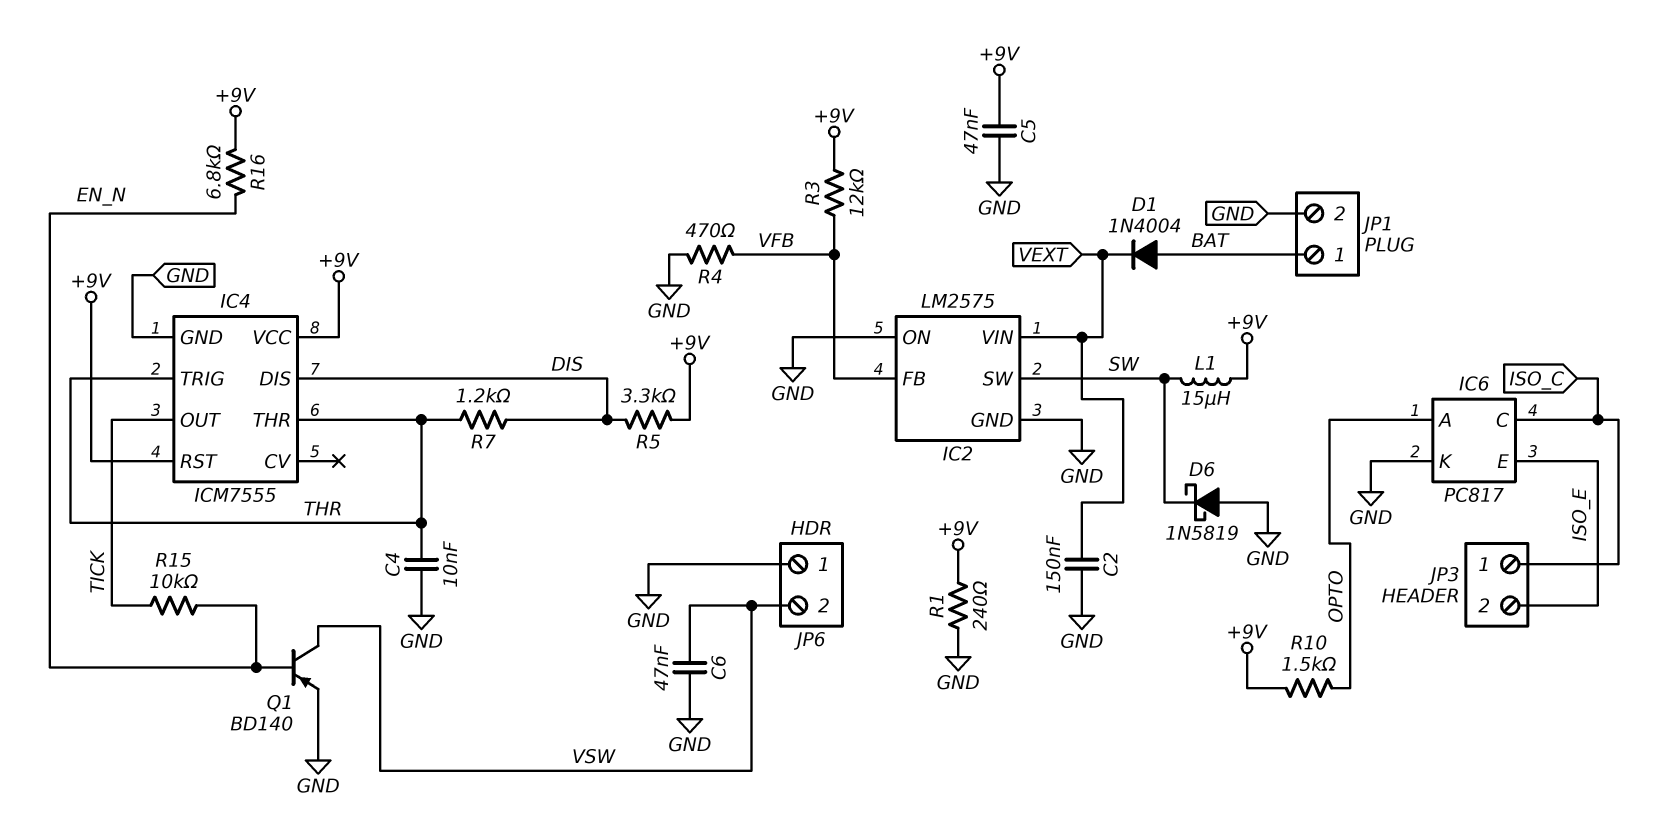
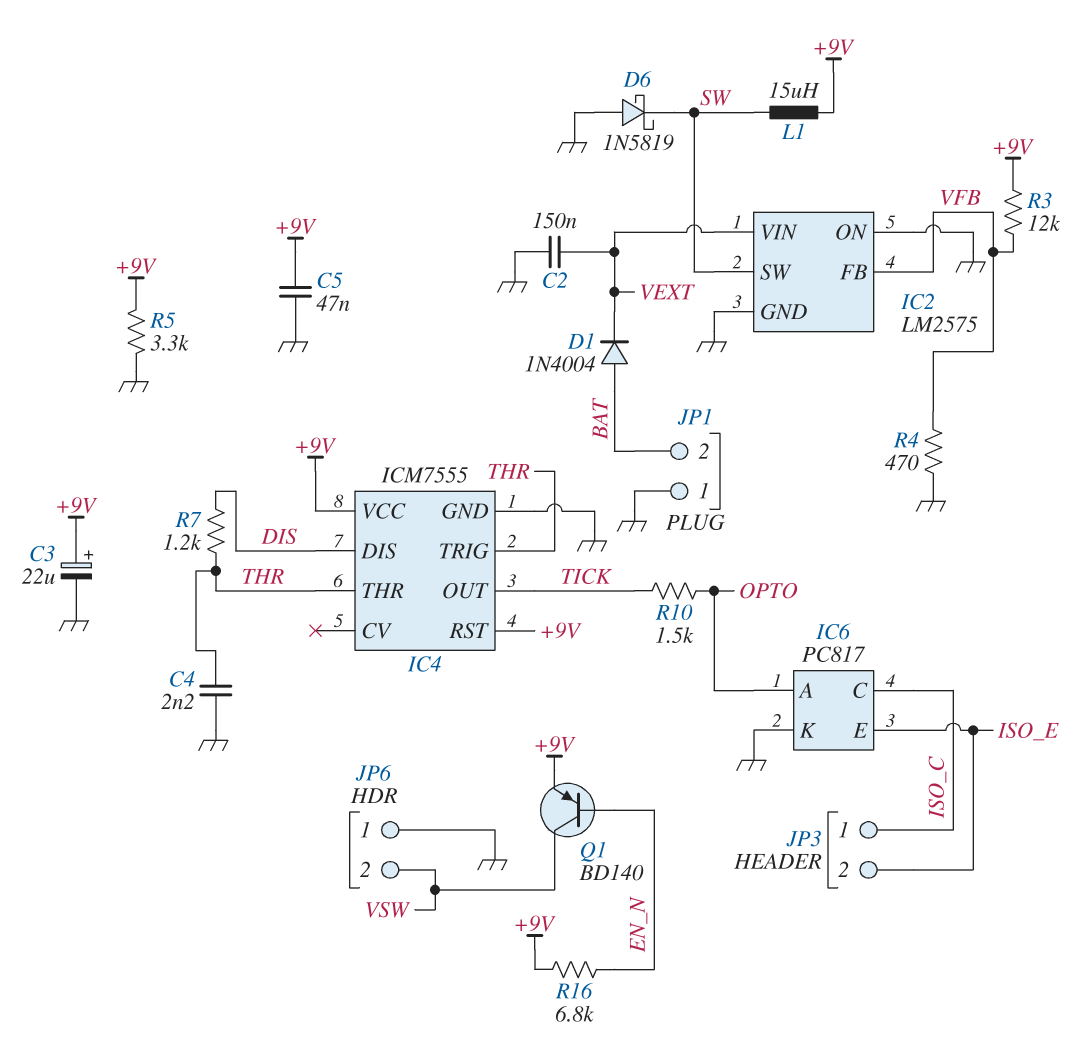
C3: none -> 22uF (plus +9V, minus GND)
C4: 10nF (GND, THR) -> 2.2nF (GND, THR)
C6: 47nF (GND, VSW) -> none
JP1 pin 1: BAT -> GND
JP1 pin 2: GND -> BAT
Q1: PNP BD140 (B EN_N, C VSW, E GND) -> PNP BD140 (B EN_N, C VSW, E +9V)
R1: 240 (+9V, GND) -> none
R5: 3.3k (+9V, DIS) -> 3.3k (+9V, GND)
R10: 1.5k (+9V, OPTO) -> 1.5k (OPTO, TICK)
R15: 10k (EN_N, TICK) -> none

